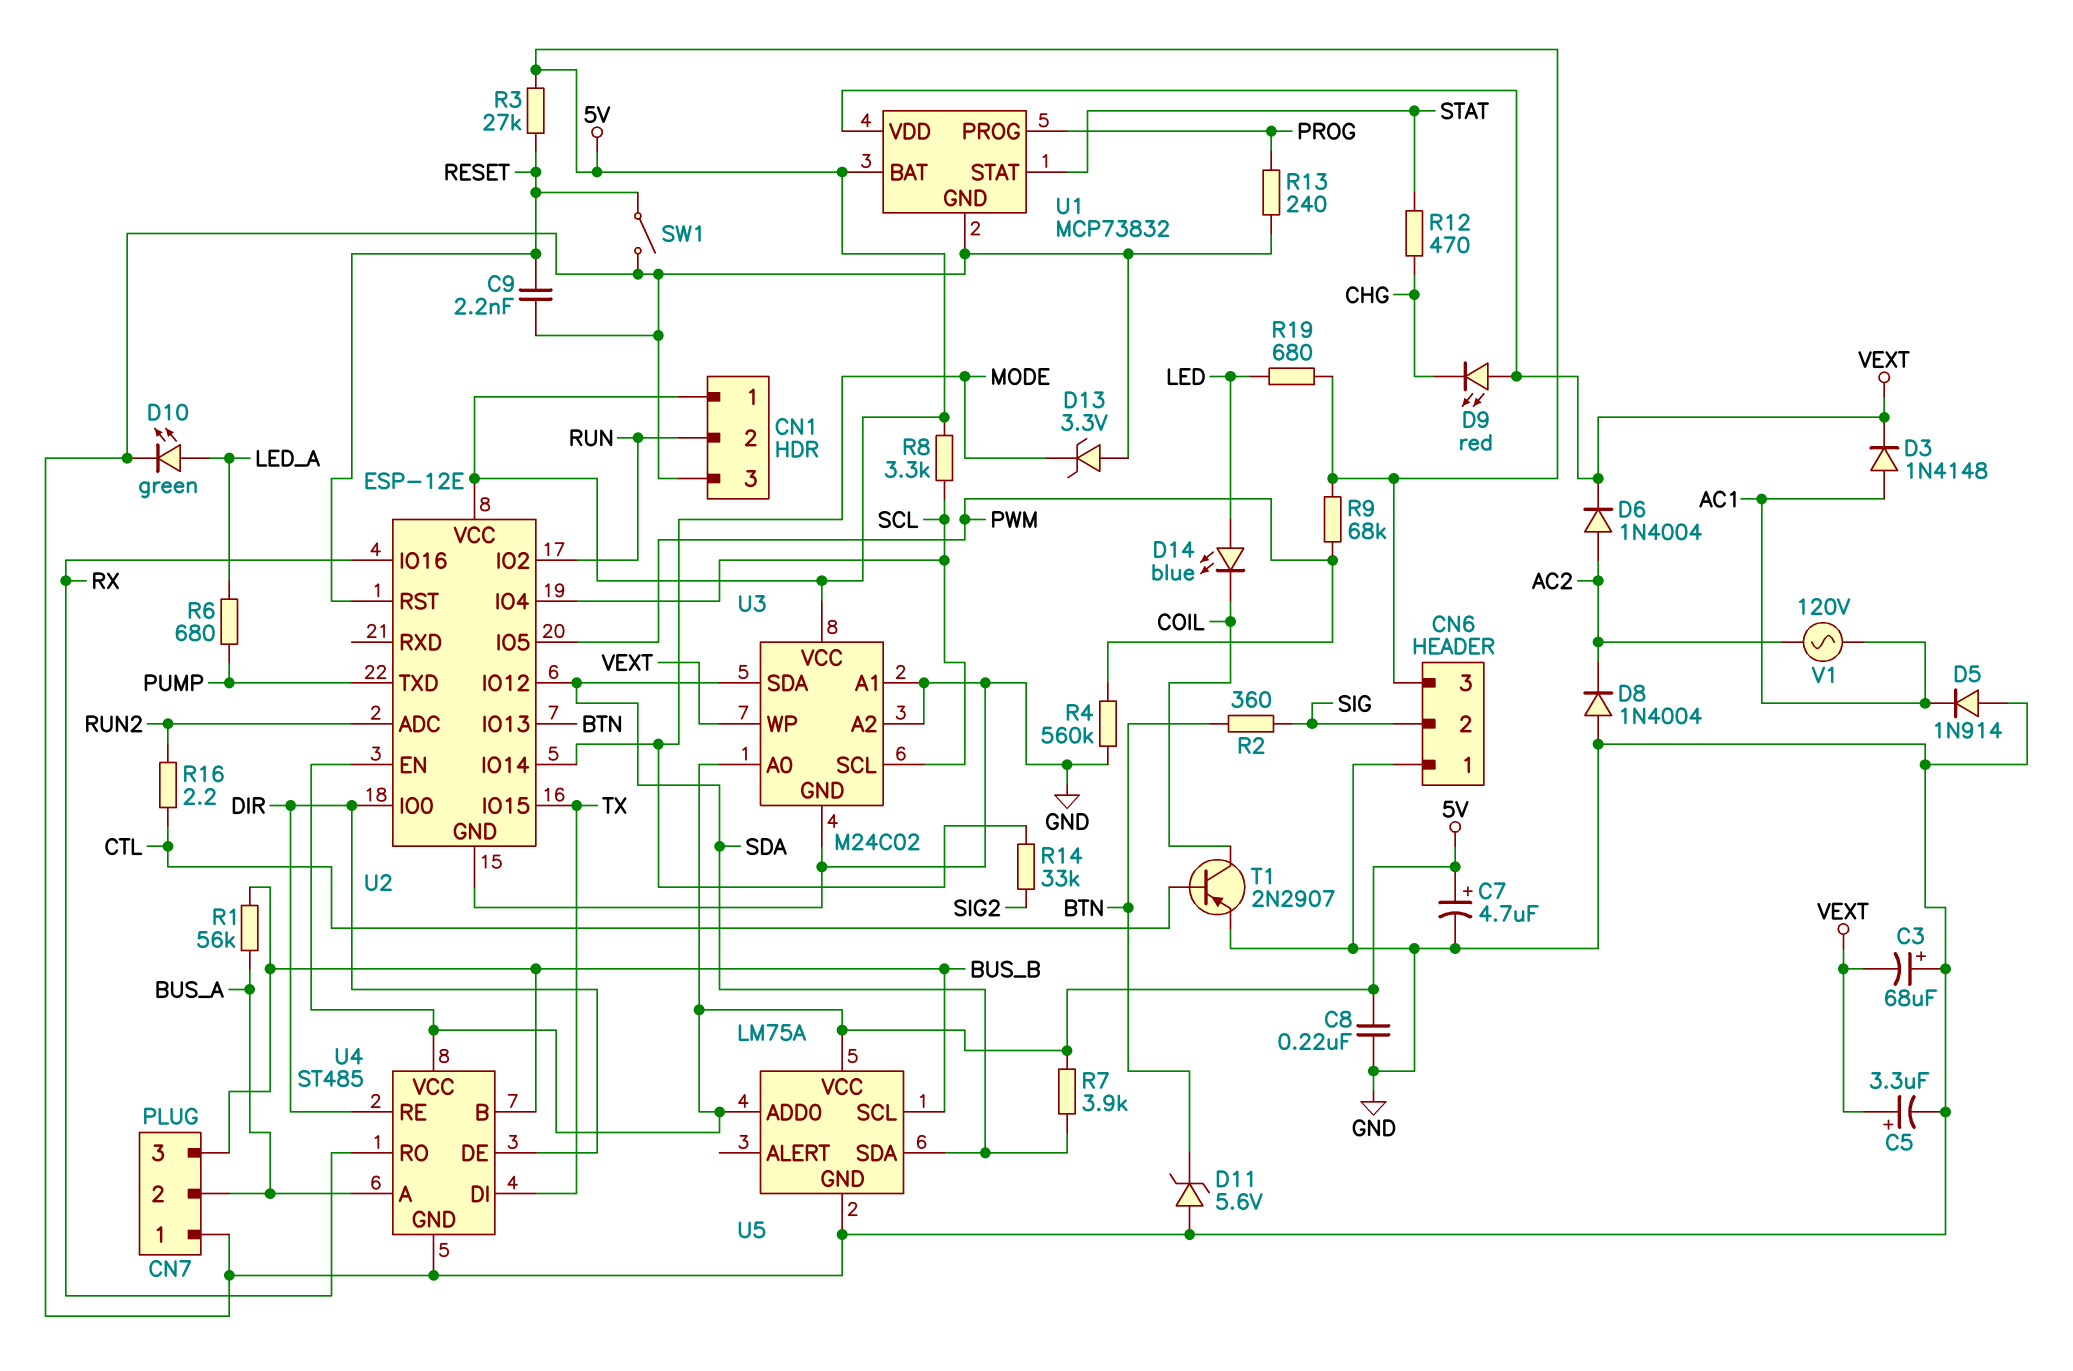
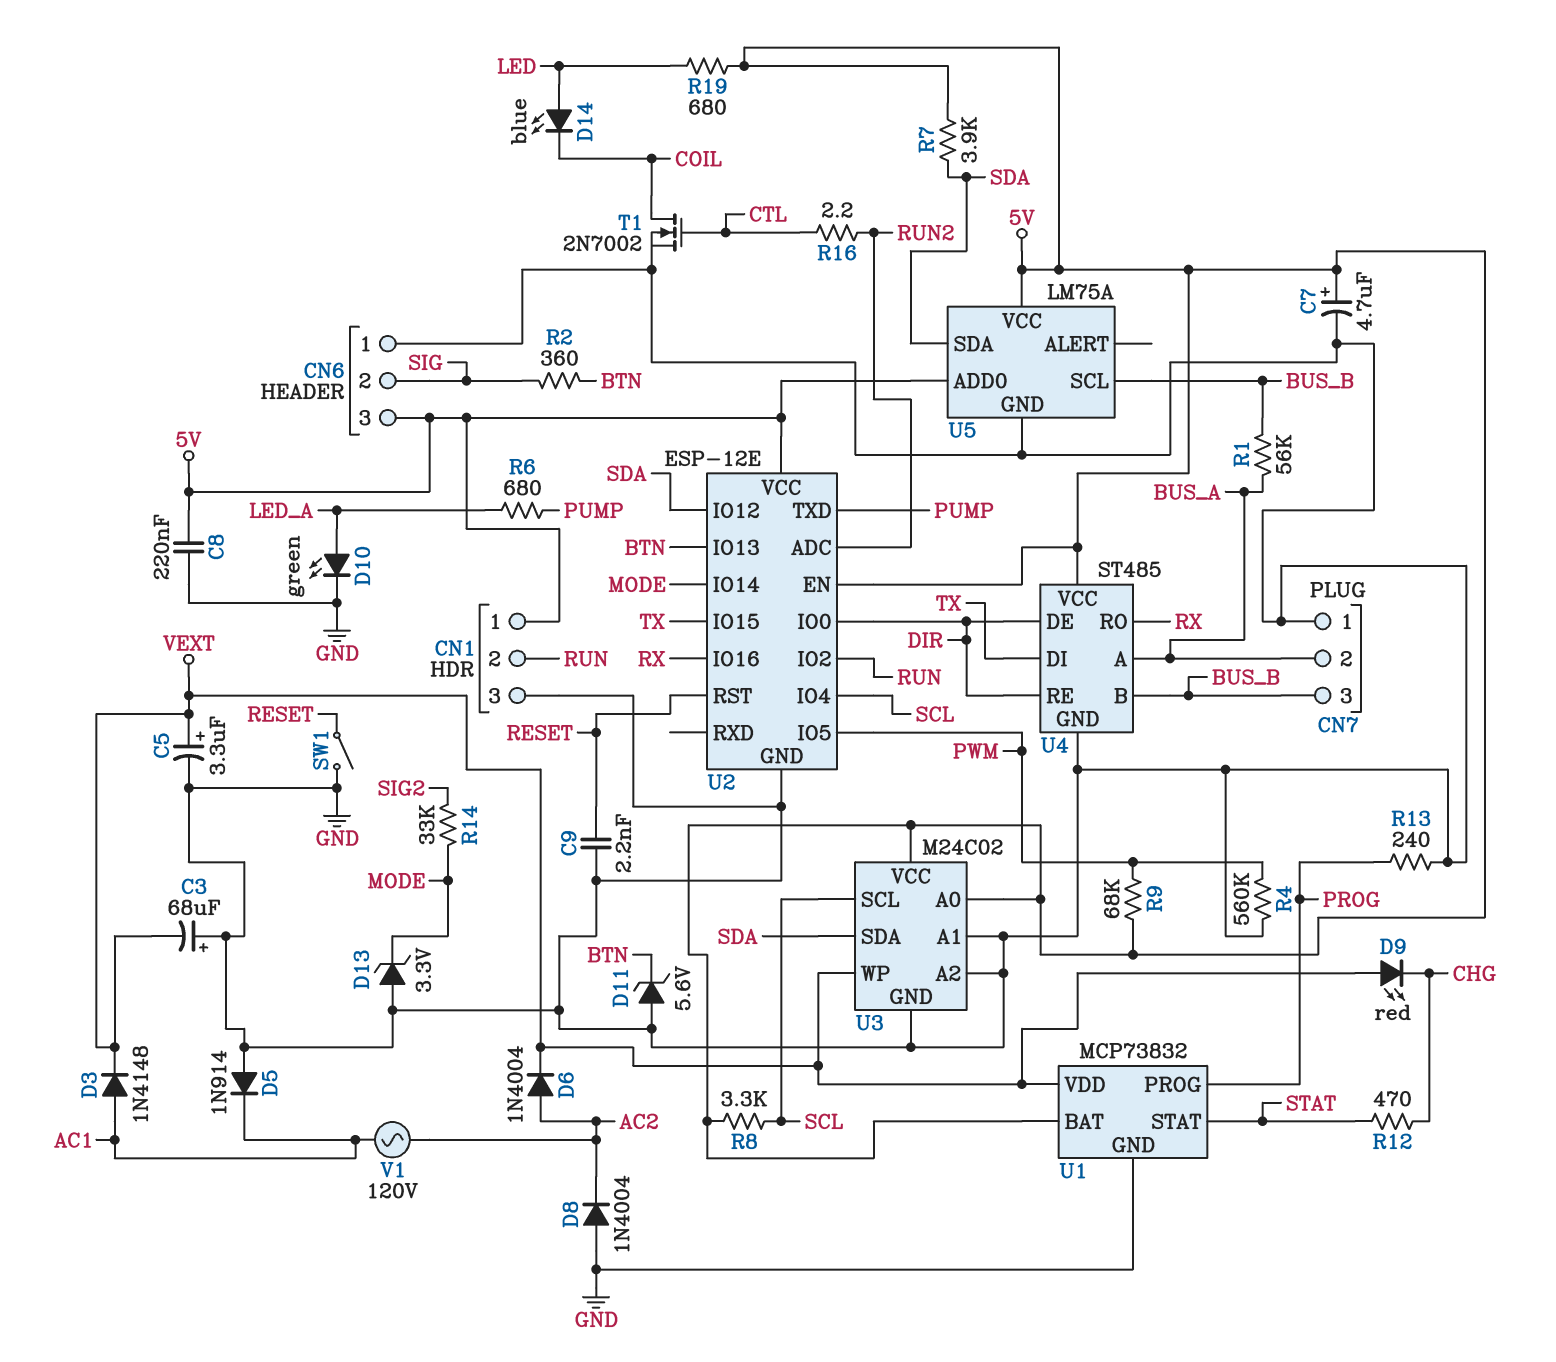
R3: 27k (5V, RESET) -> none
T1: PNP 2N2907 (B CTL, C COIL, E GND) -> NMOS 2N7002 (G CTL, D COIL, S GND)

